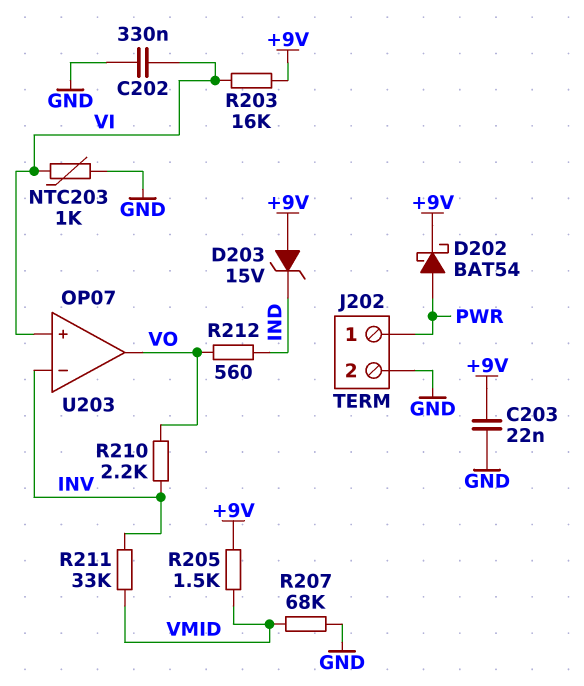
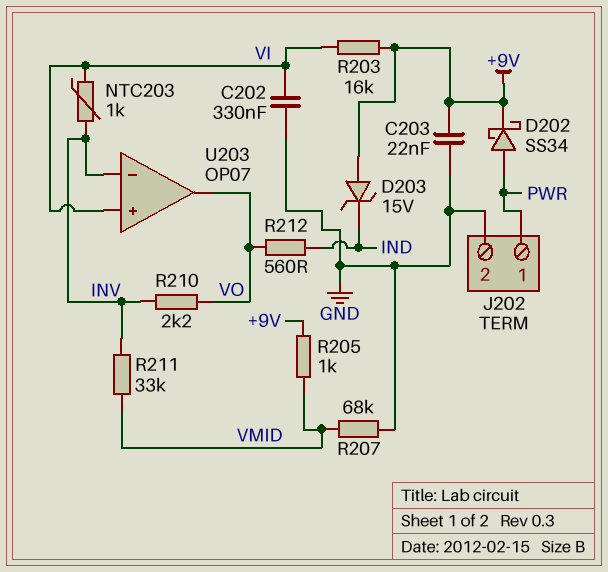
D202: schottky BAT54 (A PWR, K +9V) -> schottky SS34 (A PWR, K +9V)
NTC203: 1k (GND, VI) -> 1k (INV, VI)
R205: 1.5k (+9V, VMID) -> 1k (+9V, VMID)

